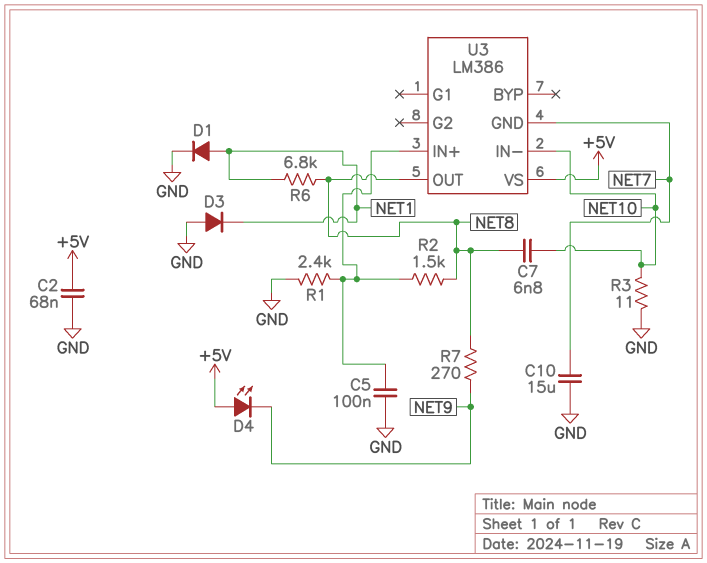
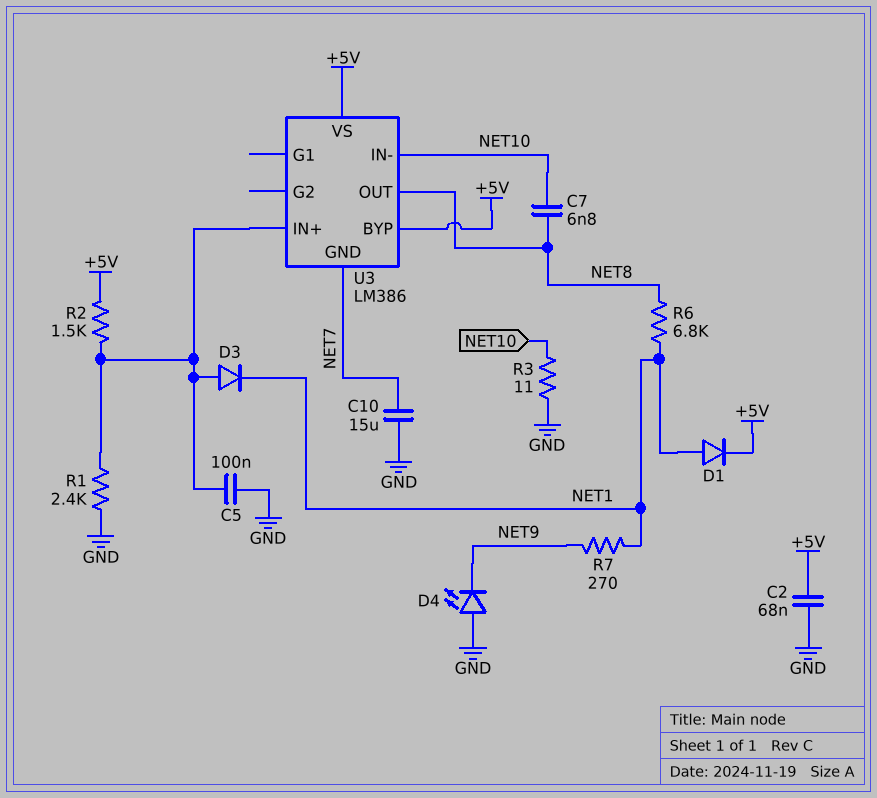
D1: diode (A NET1, K GND) -> diode (A NET1, K +5V)
D3: diode (A GND, K NET1) -> diode (A U3/IN+, K NET1)
D4: LED (A +5V, K NET9) -> LED (A GND, K NET9)
R2: 1.5k (NET8, U3/IN+) -> 1.5k (+5V, U3/IN+)
R7: 270 (NET8, NET9) -> 270 (NET1, NET9)
U3 pin BYP: none -> +5V

